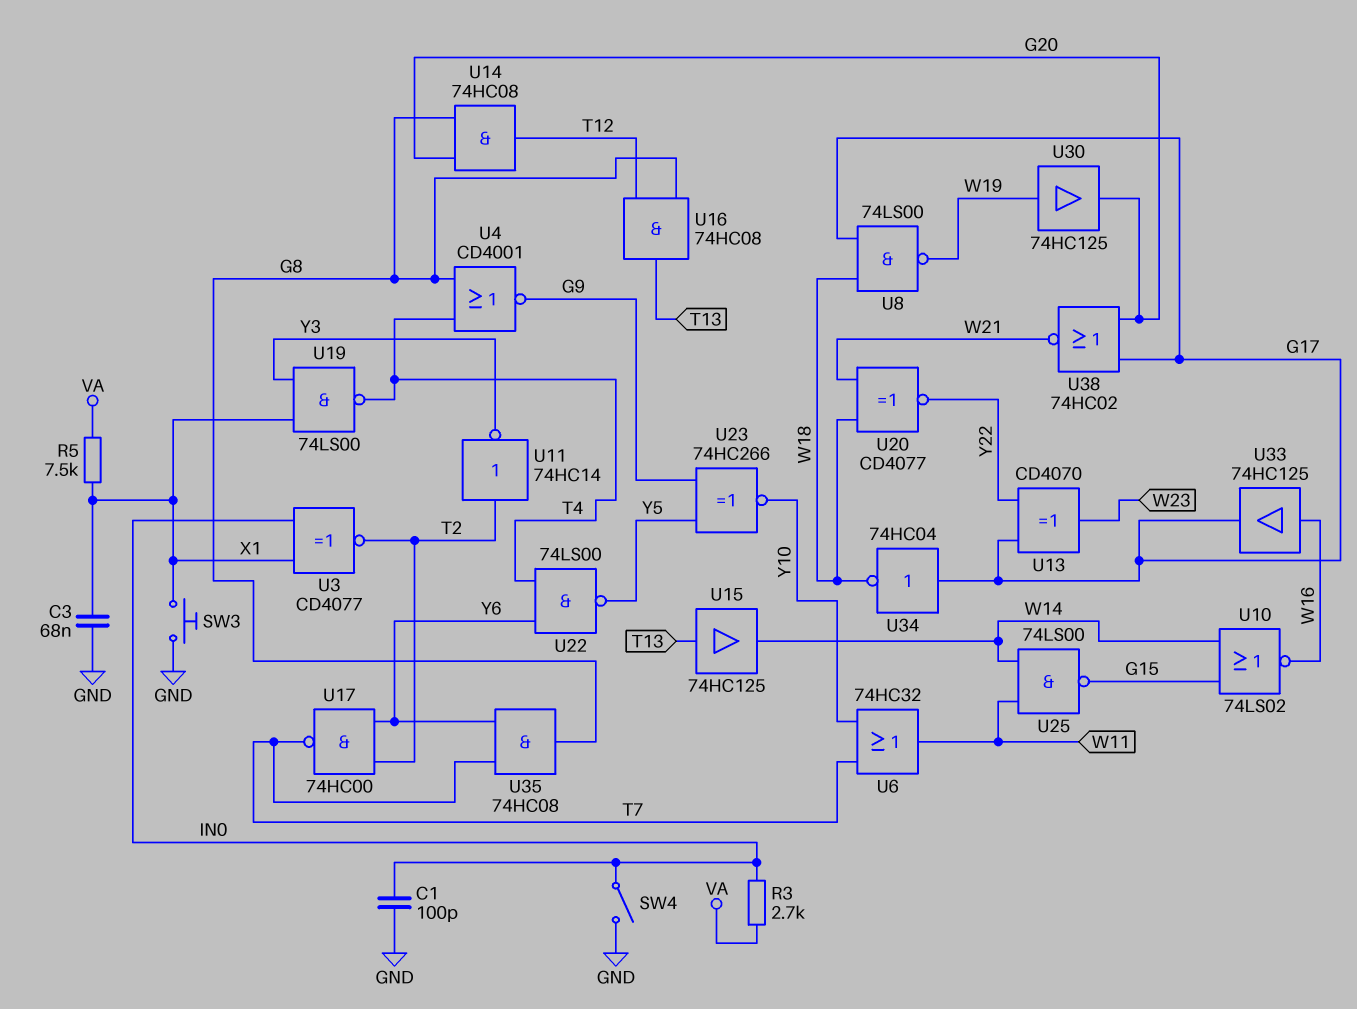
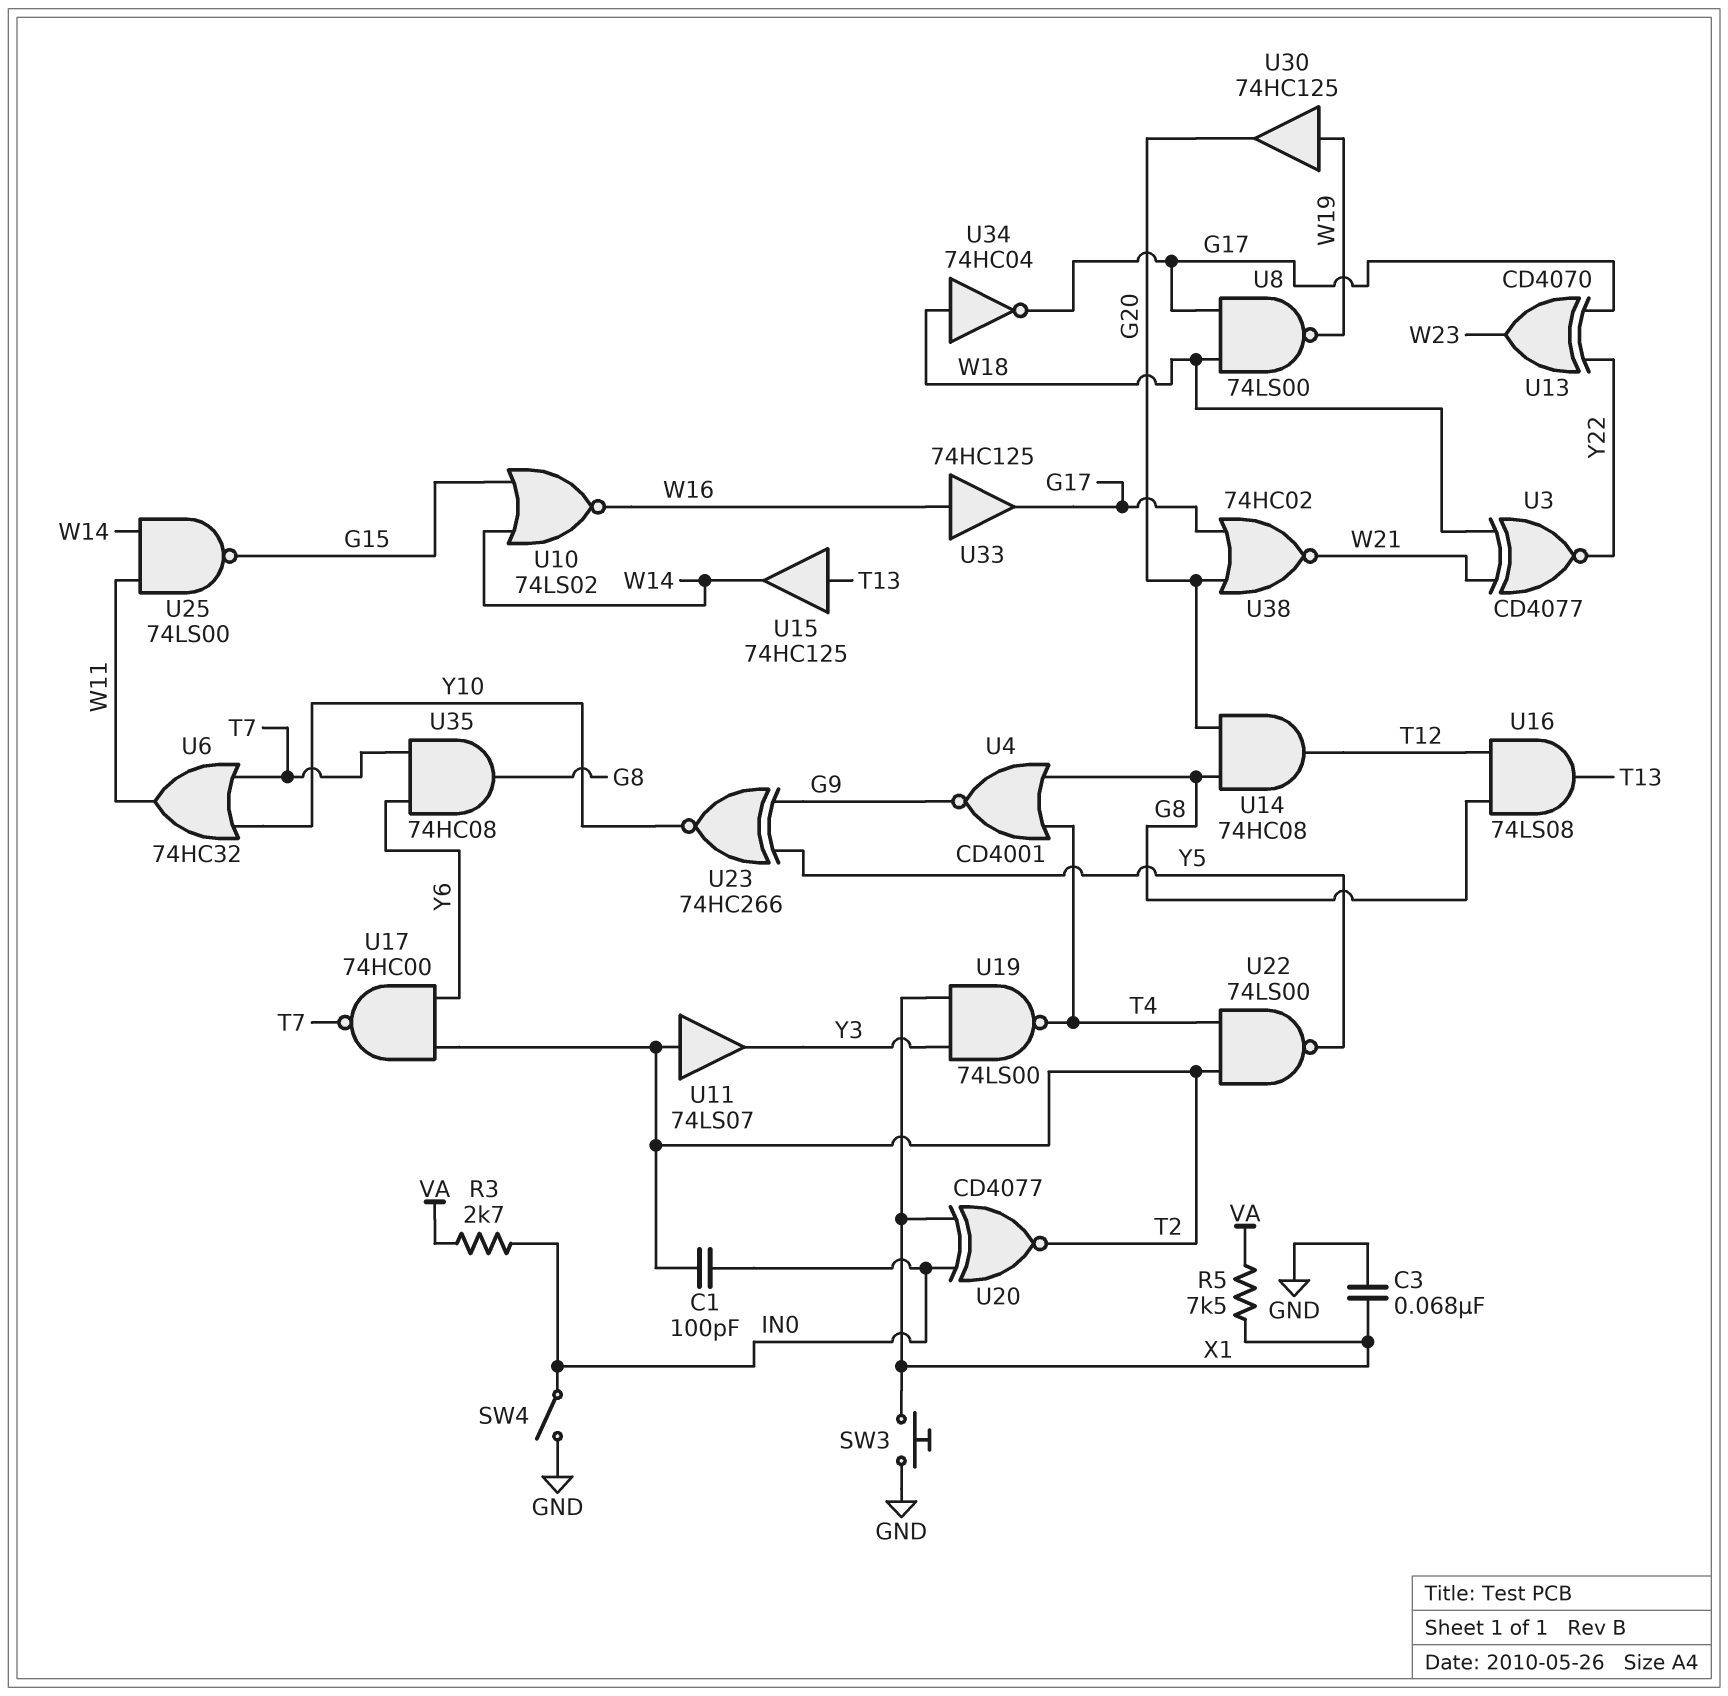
C1: 100pF (GND, IN0) -> 100pF (IN0, T2)
U3: XNOR CD4077 (in IN0, in X1, out T2) -> XNOR CD4077 (in W18, in W21, out Y22)
U11: NOT 74HC14 (in T2, out Y3) -> buffer 74LS07 (in T2, out Y3)
U16: AND 74HC08 (in G8, in T12, out T13) -> AND 74LS08 (in G8, in T12, out T13)
U20: XNOR CD4077 (in W18, in W21, out Y22) -> XNOR CD4077 (in IN0, in X1, out T2)
U22: NAND 74LS00 (in T4, in Y6, out Y5) -> NAND 74LS00 (in T2, in T4, out Y5)
U34: NOT 74HC04 (in G17, out W18) -> NOT 74HC04 (in W18, out G17)

